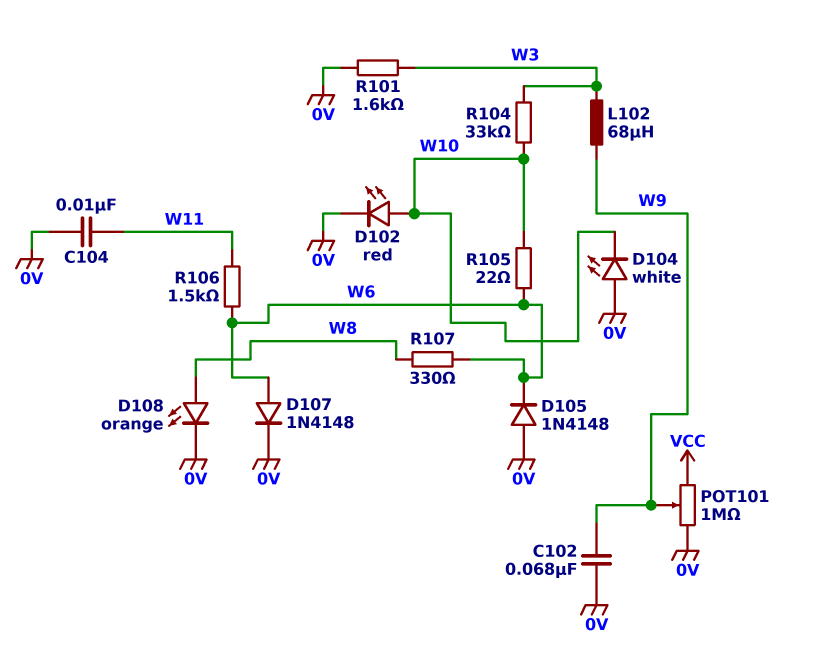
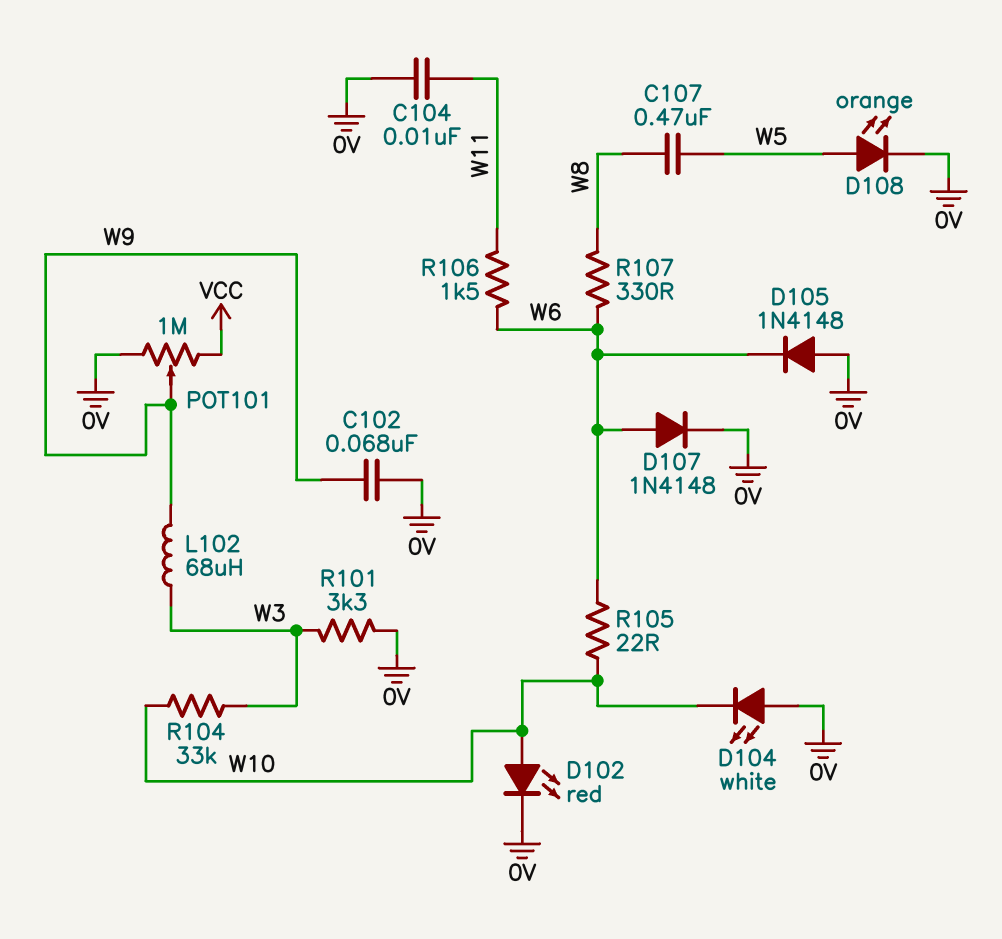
C107: none -> 470nF (W5, W8)
D108: LED orange (A W8, K 0V) -> LED orange (A W5, K 0V)
R101: 1.6k (0V, W3) -> 3.3k (0V, W3)

